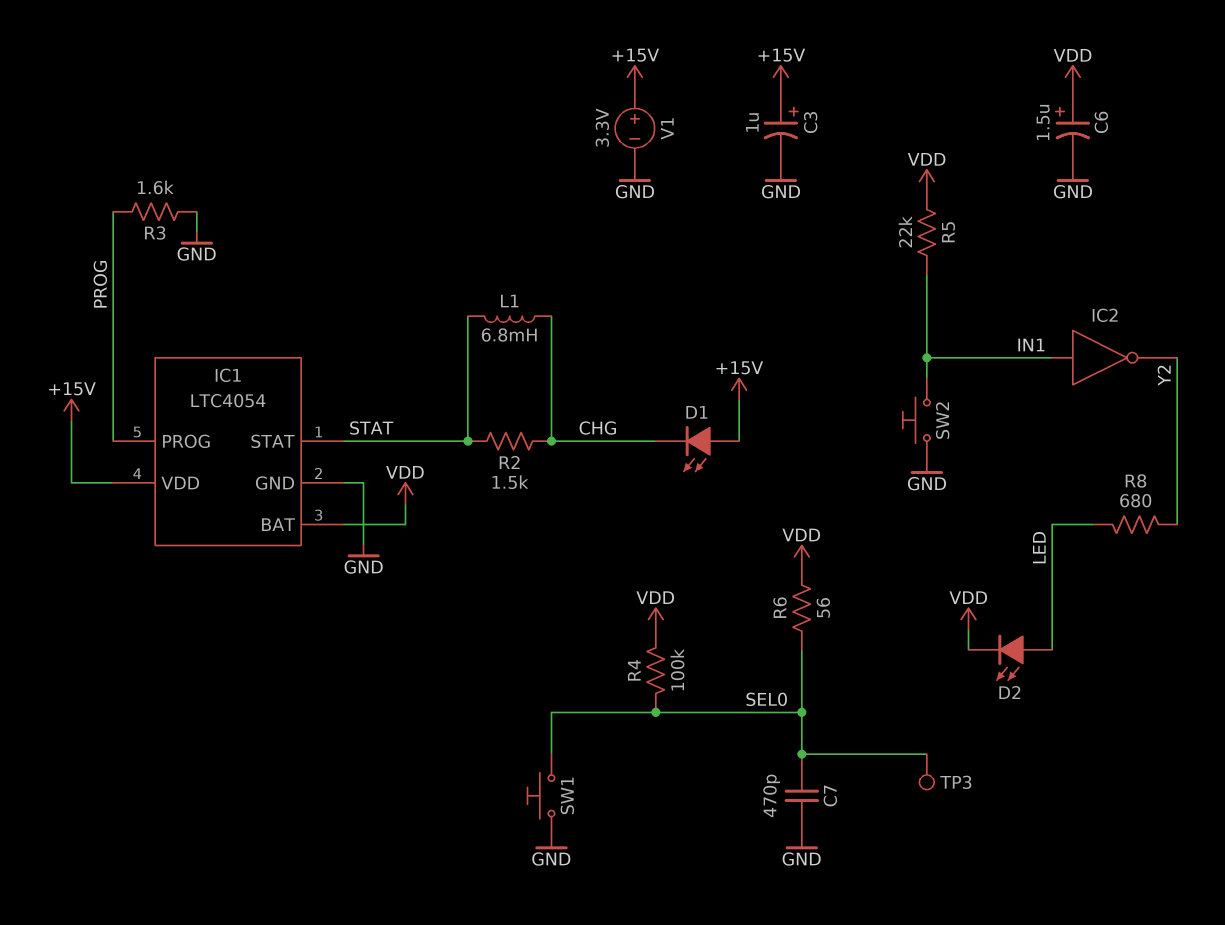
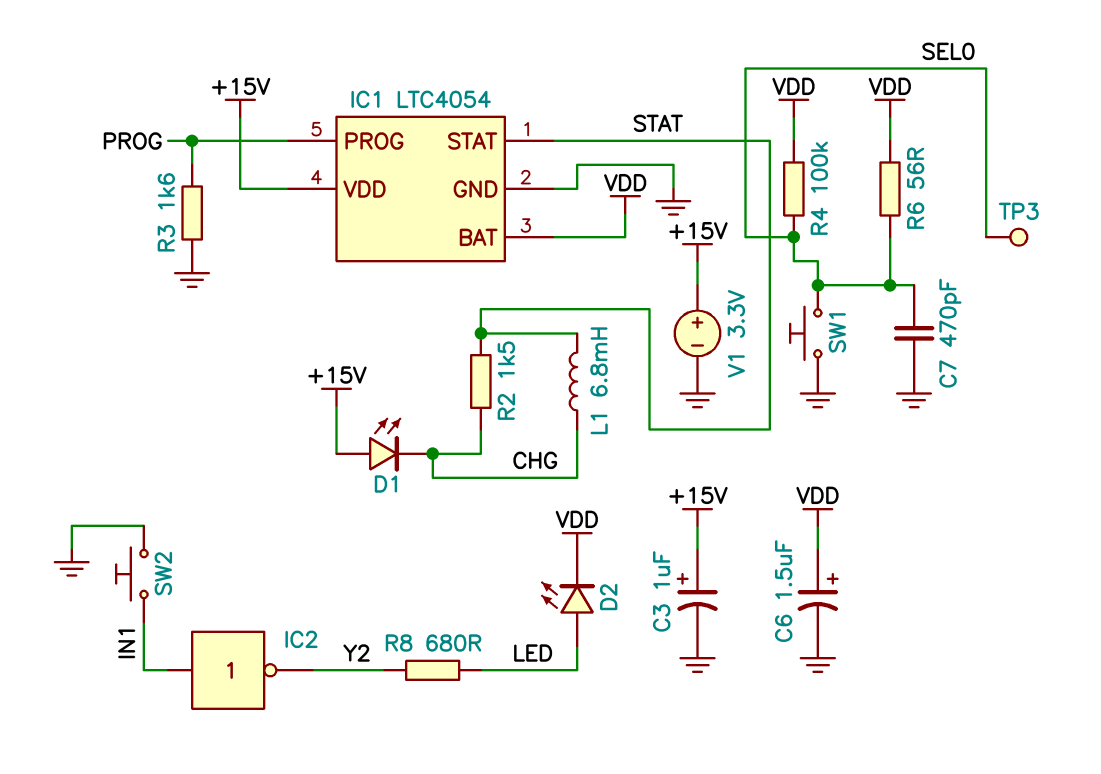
R5: 22k (IN1, VDD) -> none

